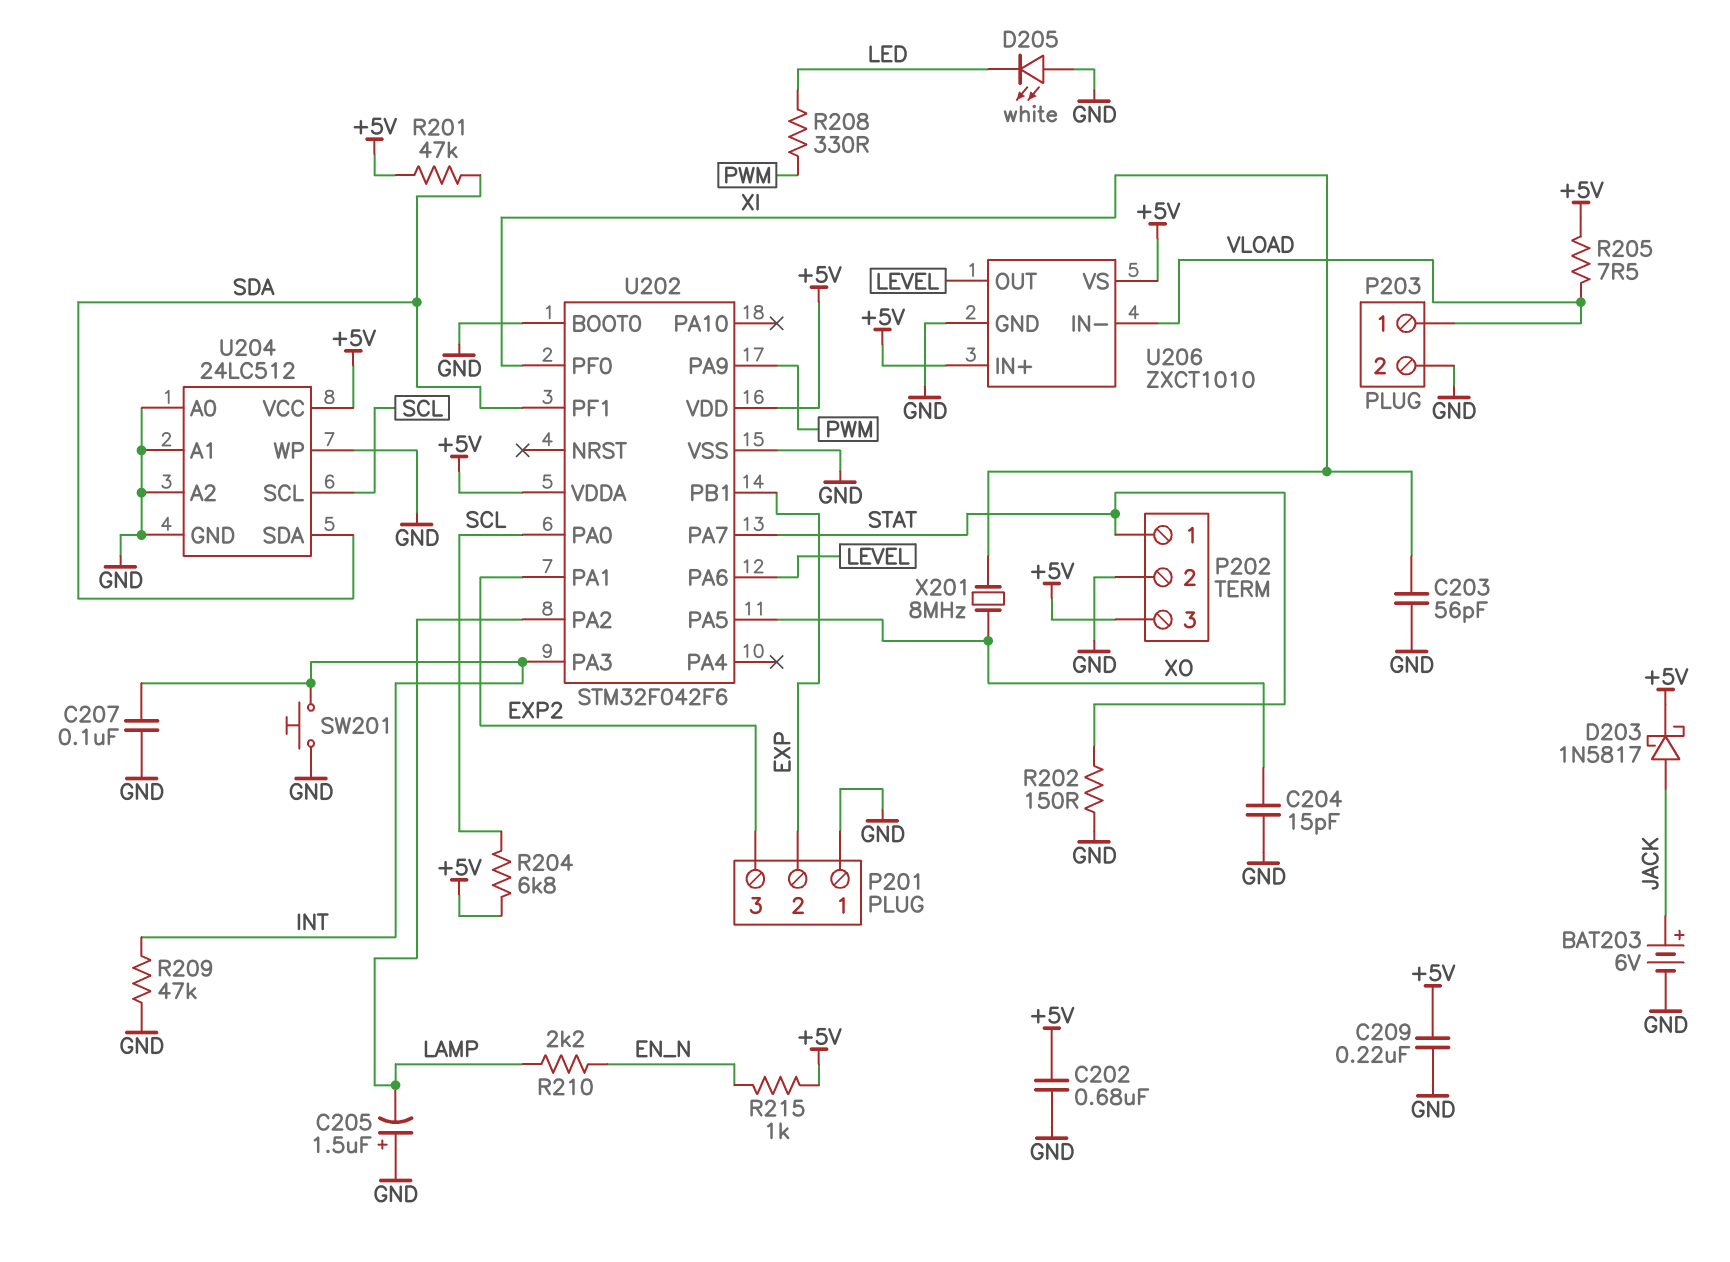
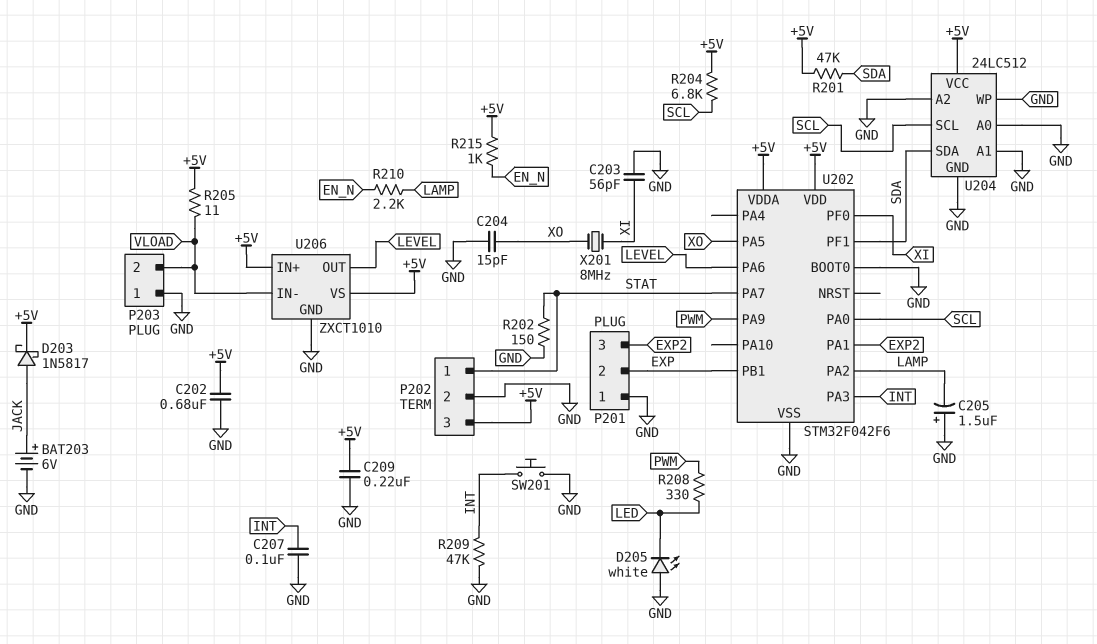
P203 pin 1: VLOAD -> GND
P203 pin 2: GND -> VLOAD
R205: 7.5 (+5V, VLOAD) -> 11 (+5V, VLOAD)

